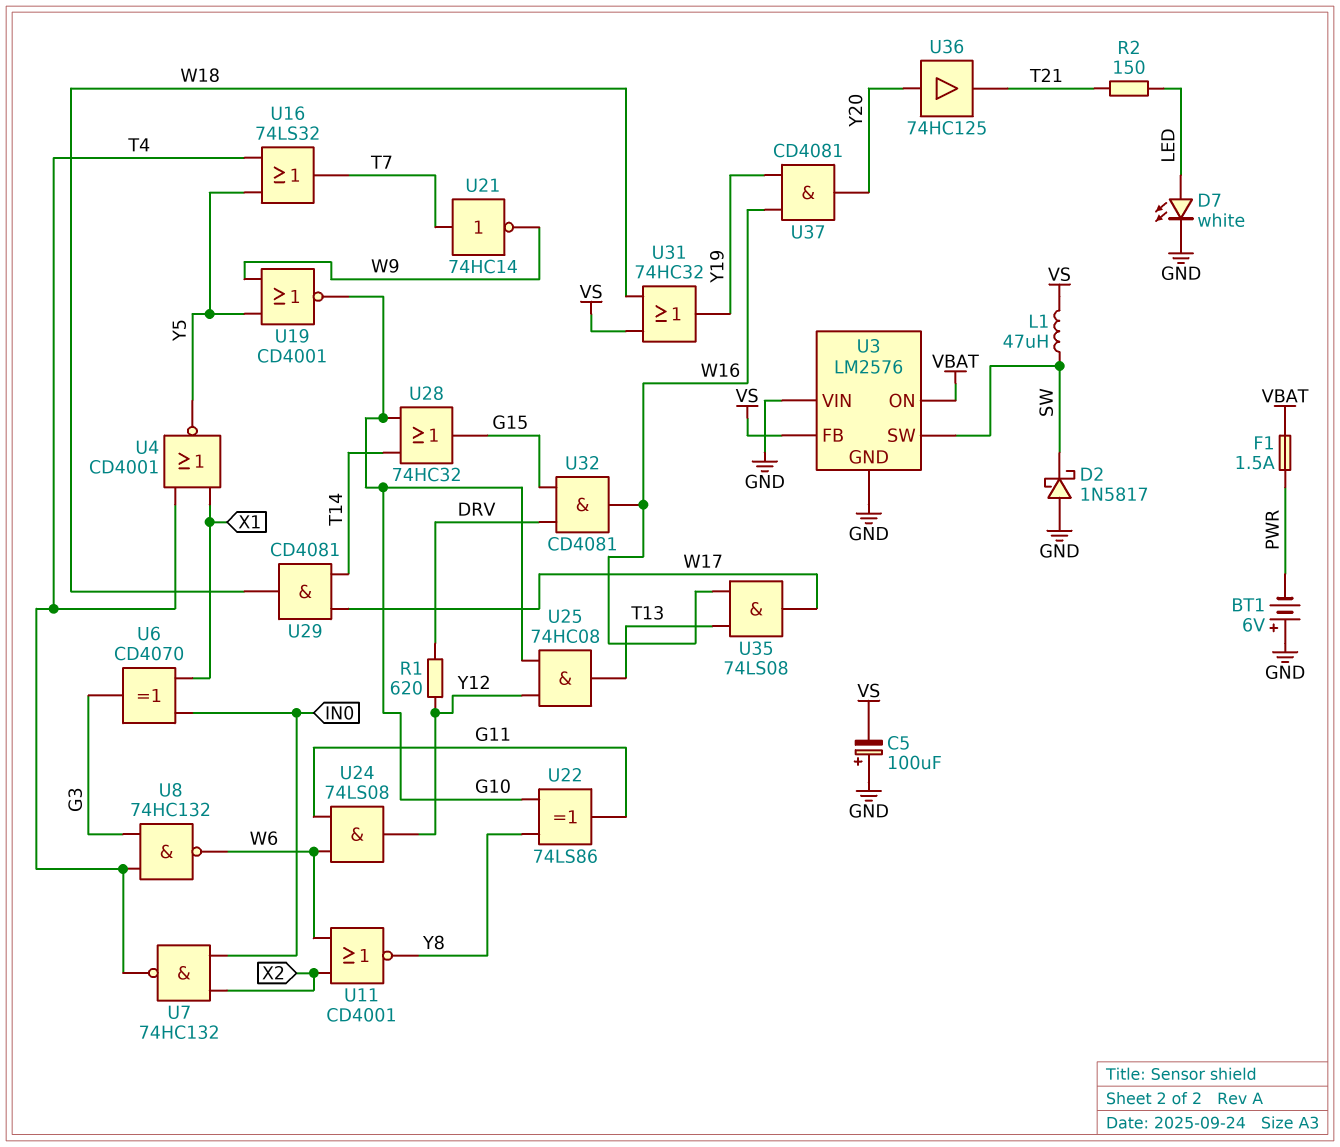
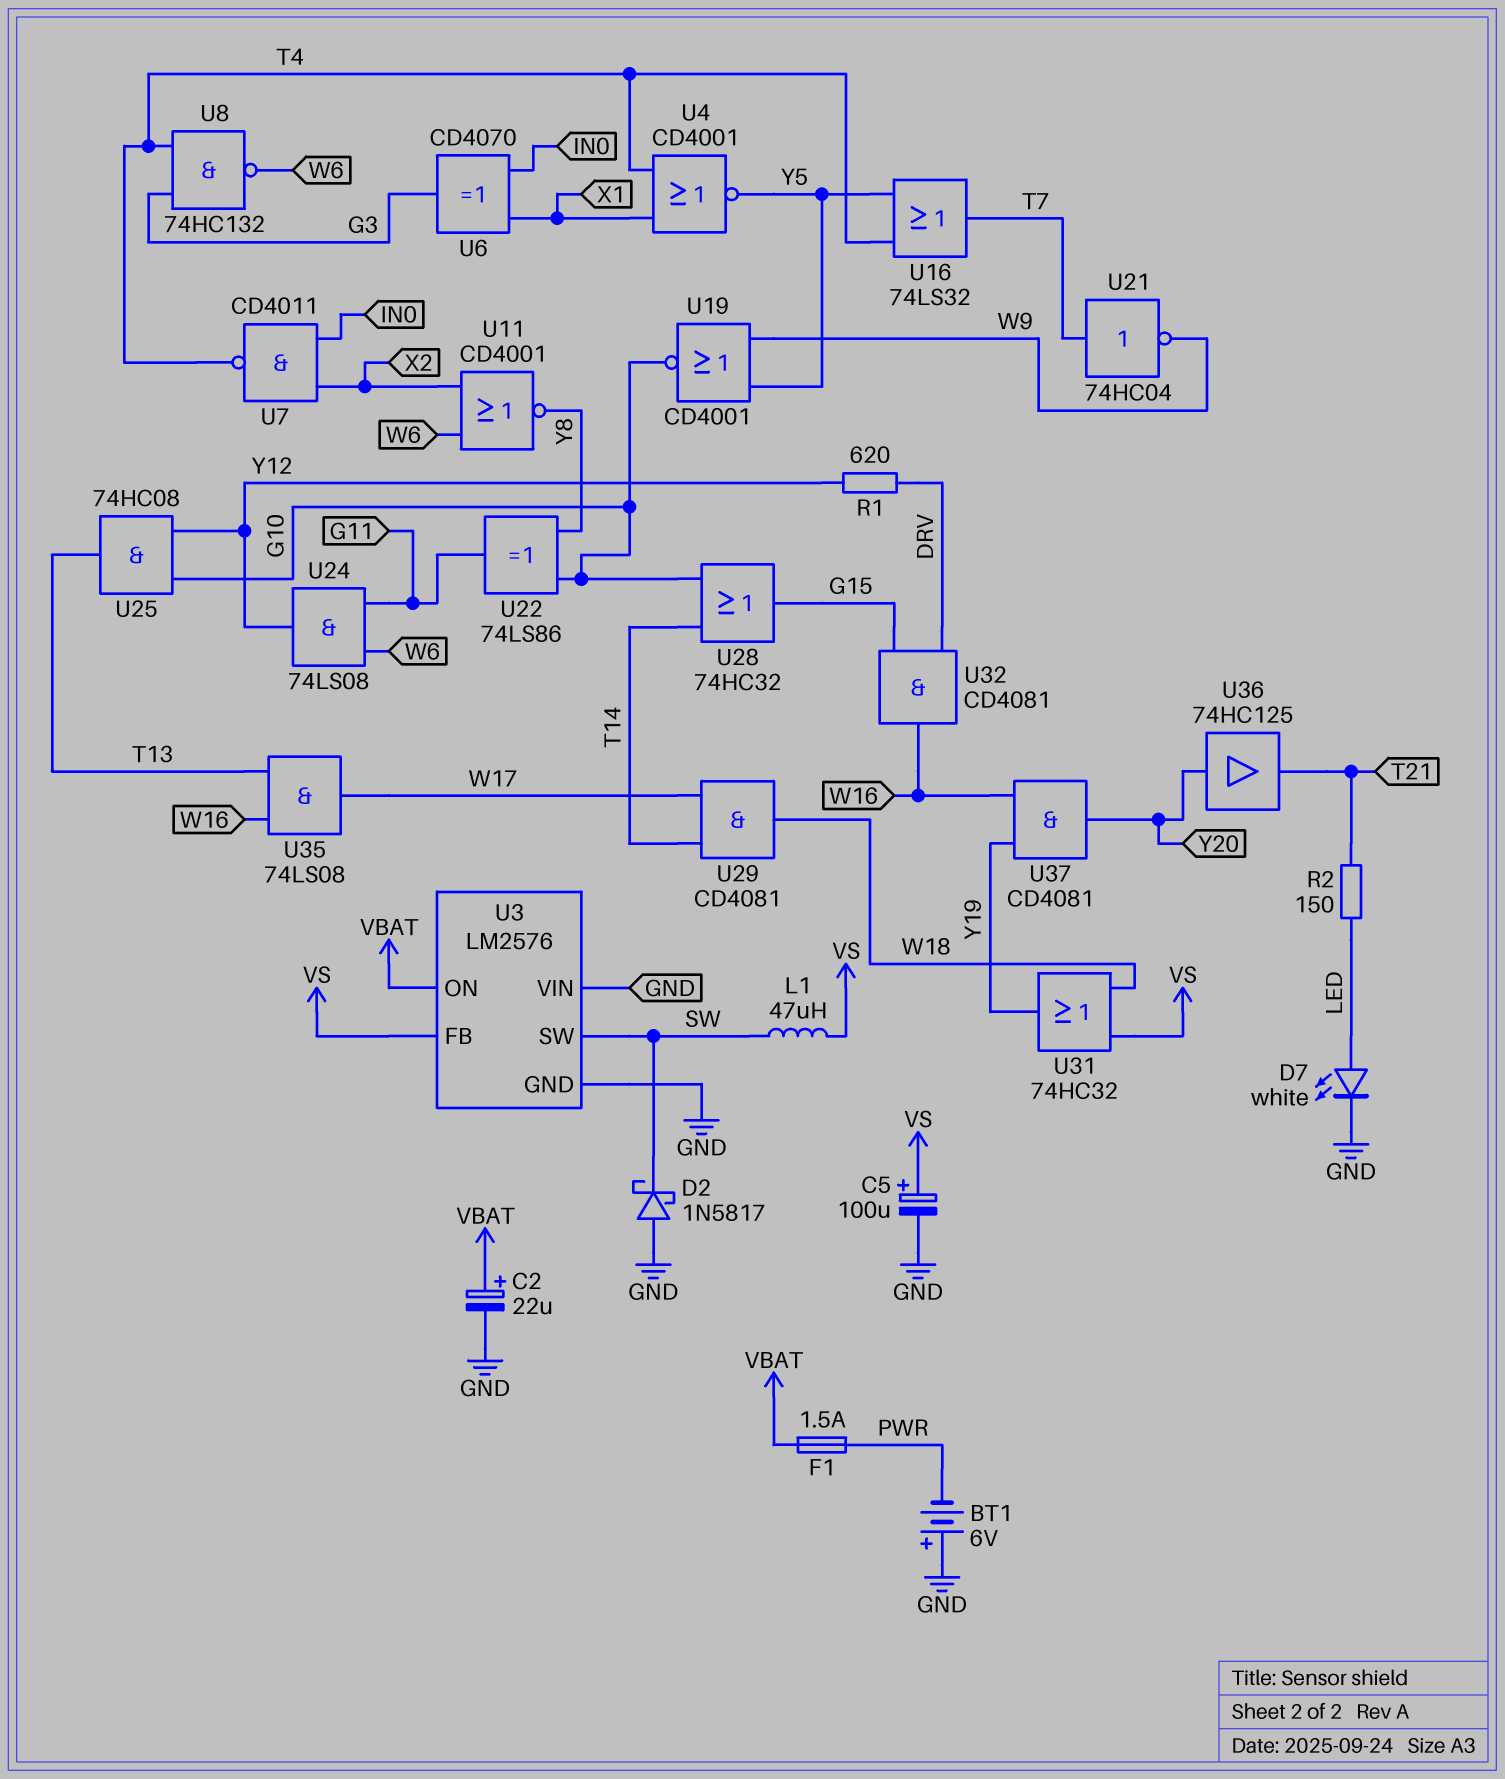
C2: none -> 22uF (plus VBAT, minus GND)
C5: 100uF (plus GND, minus VS) -> 100uF (plus VS, minus GND)
U7: NAND 74HC132 (in IN0, in X2, out T4) -> NAND CD4011 (in IN0, in X2, out T4)
U21: NOT 74HC14 (in T7, out W9) -> NOT 74HC04 (in T7, out W9)

